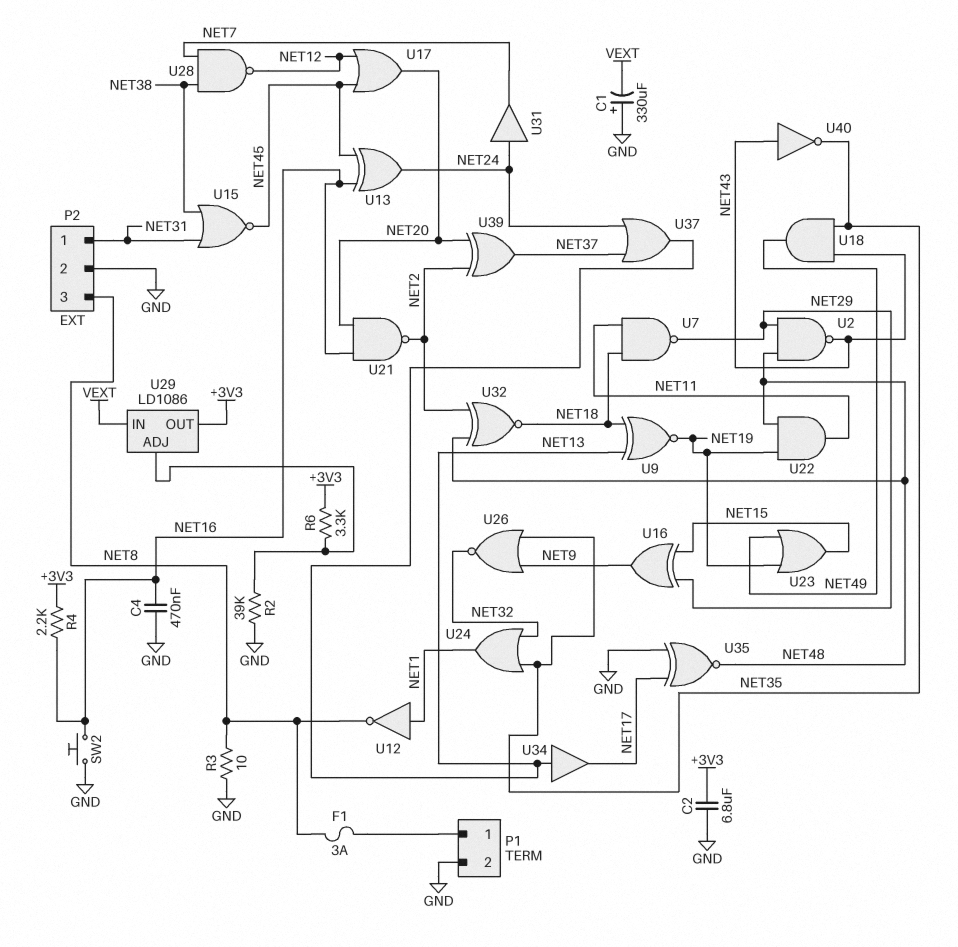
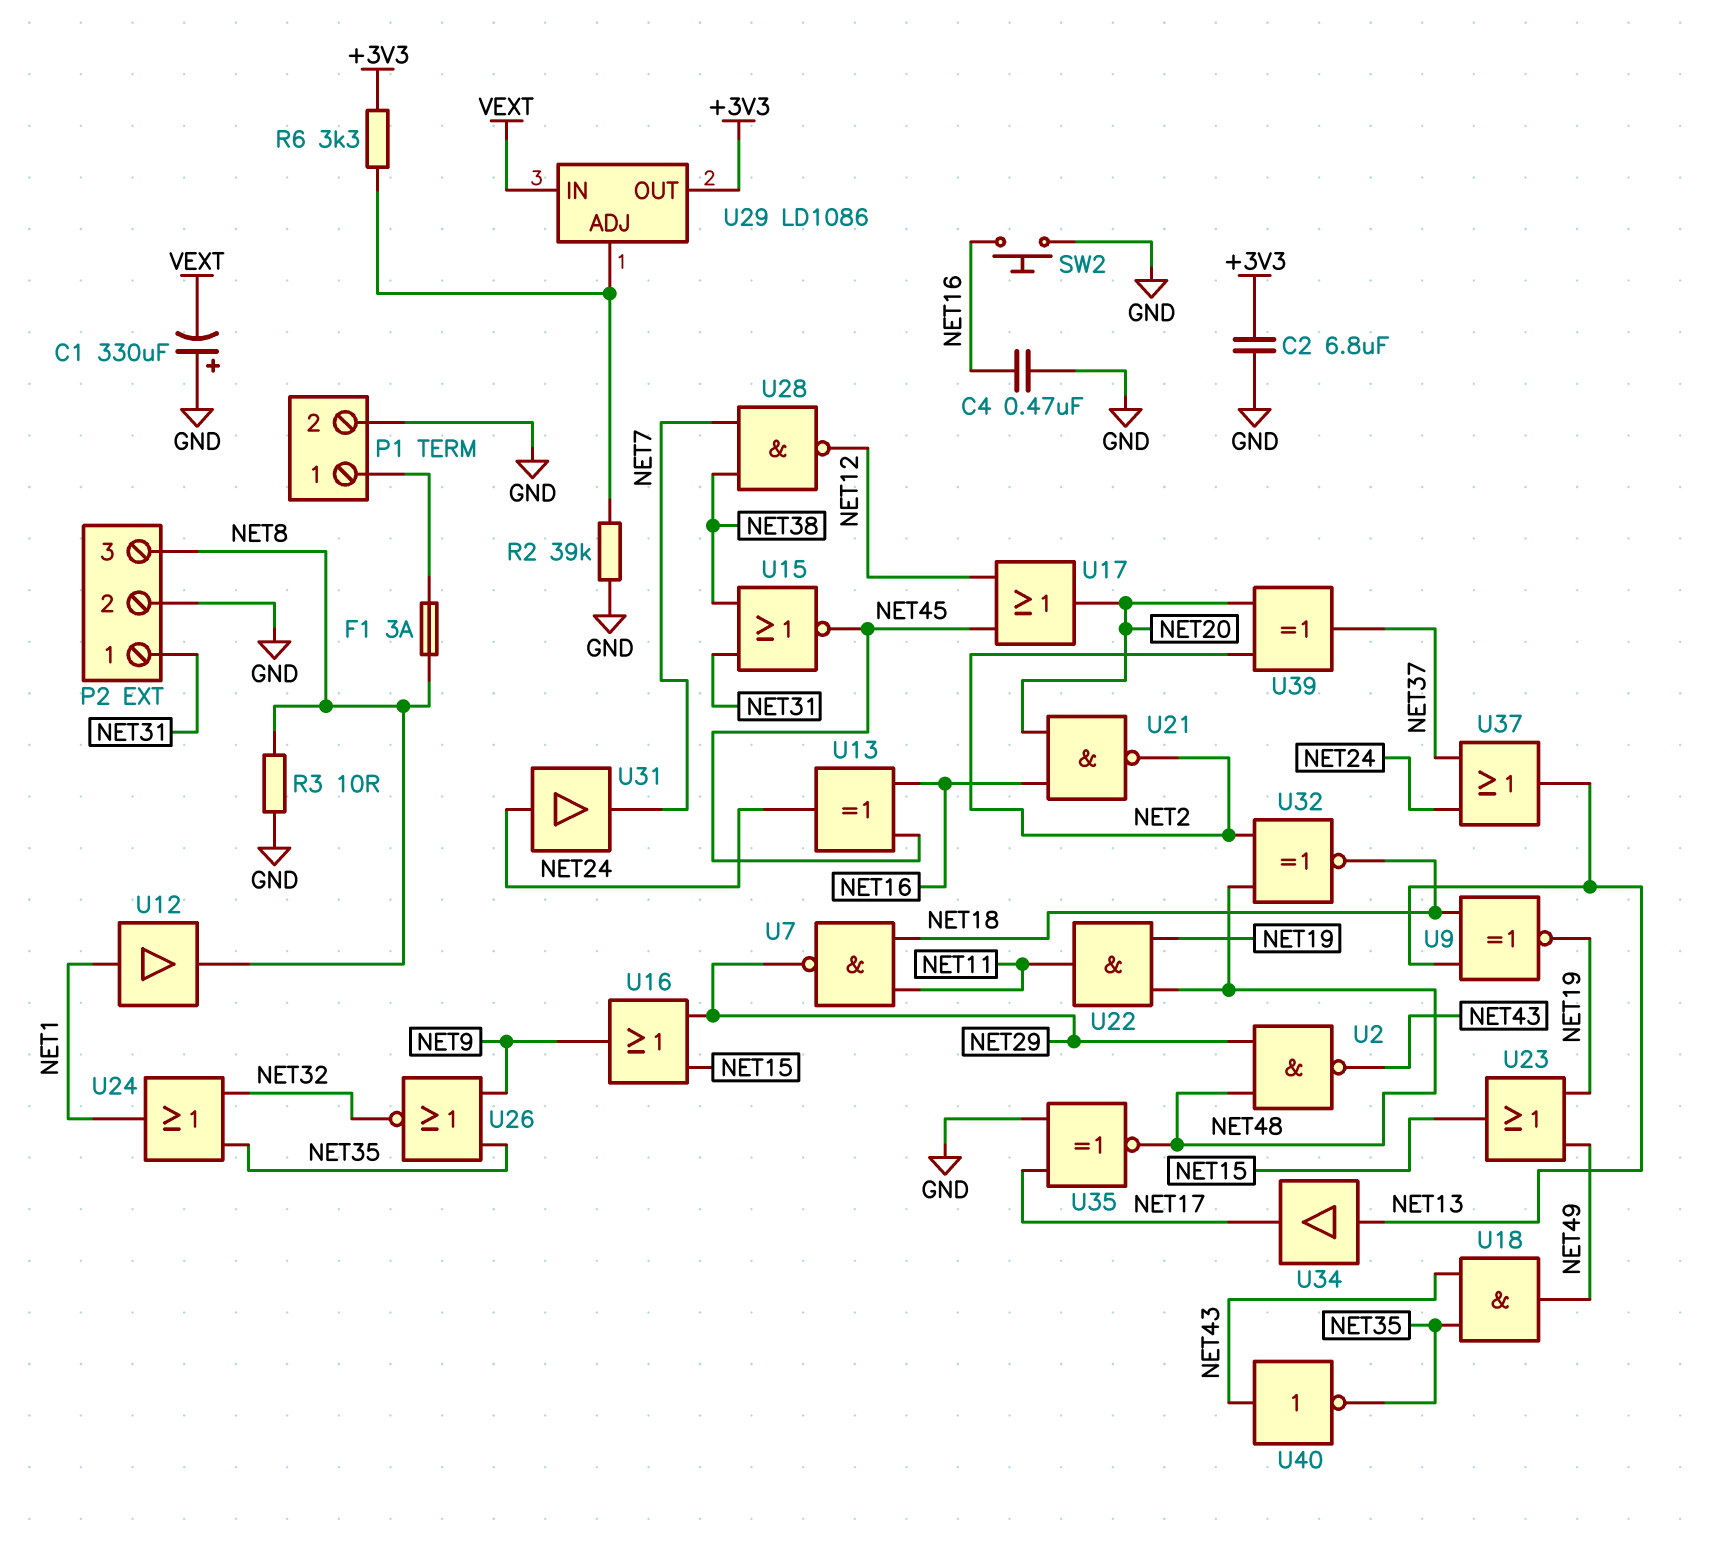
R4: 2.2k (+3V3, NET16) -> none
U12: NOT (in NET1, out NET8) -> buffer (in NET1, out NET8)
U16: XOR (in NET15, in NET29, out NET9) -> OR (in NET15, in NET29, out NET9)

